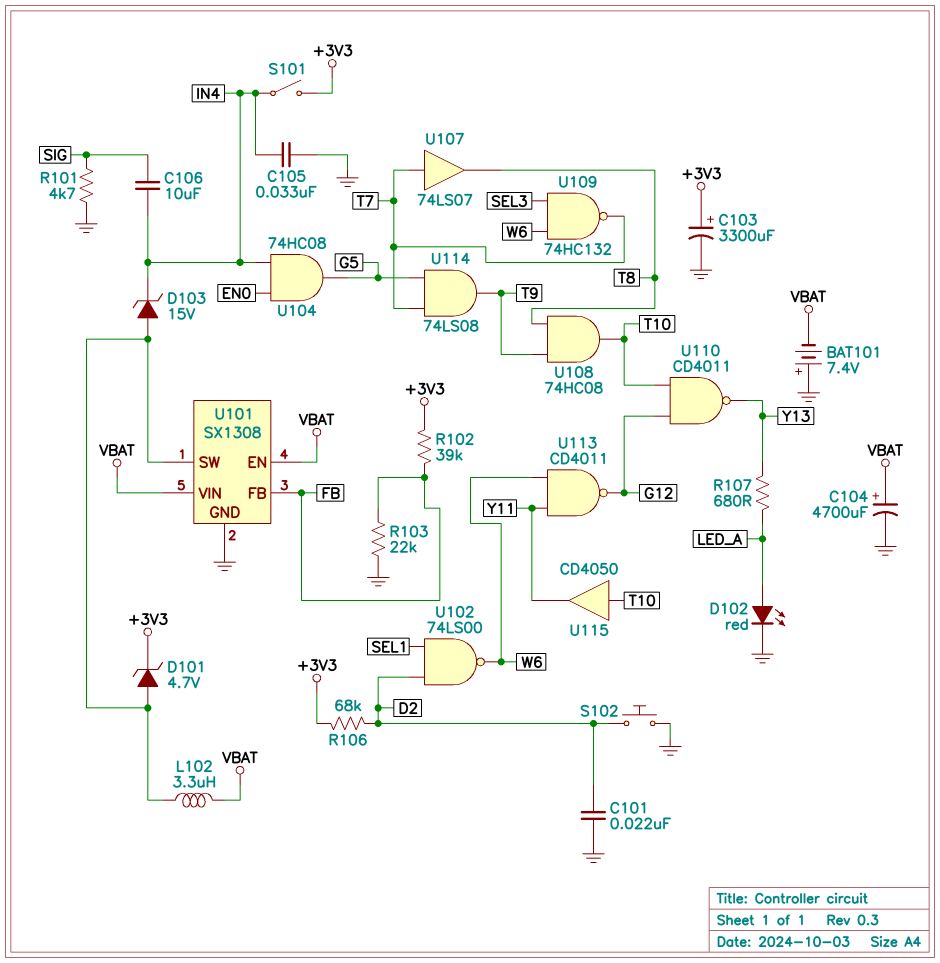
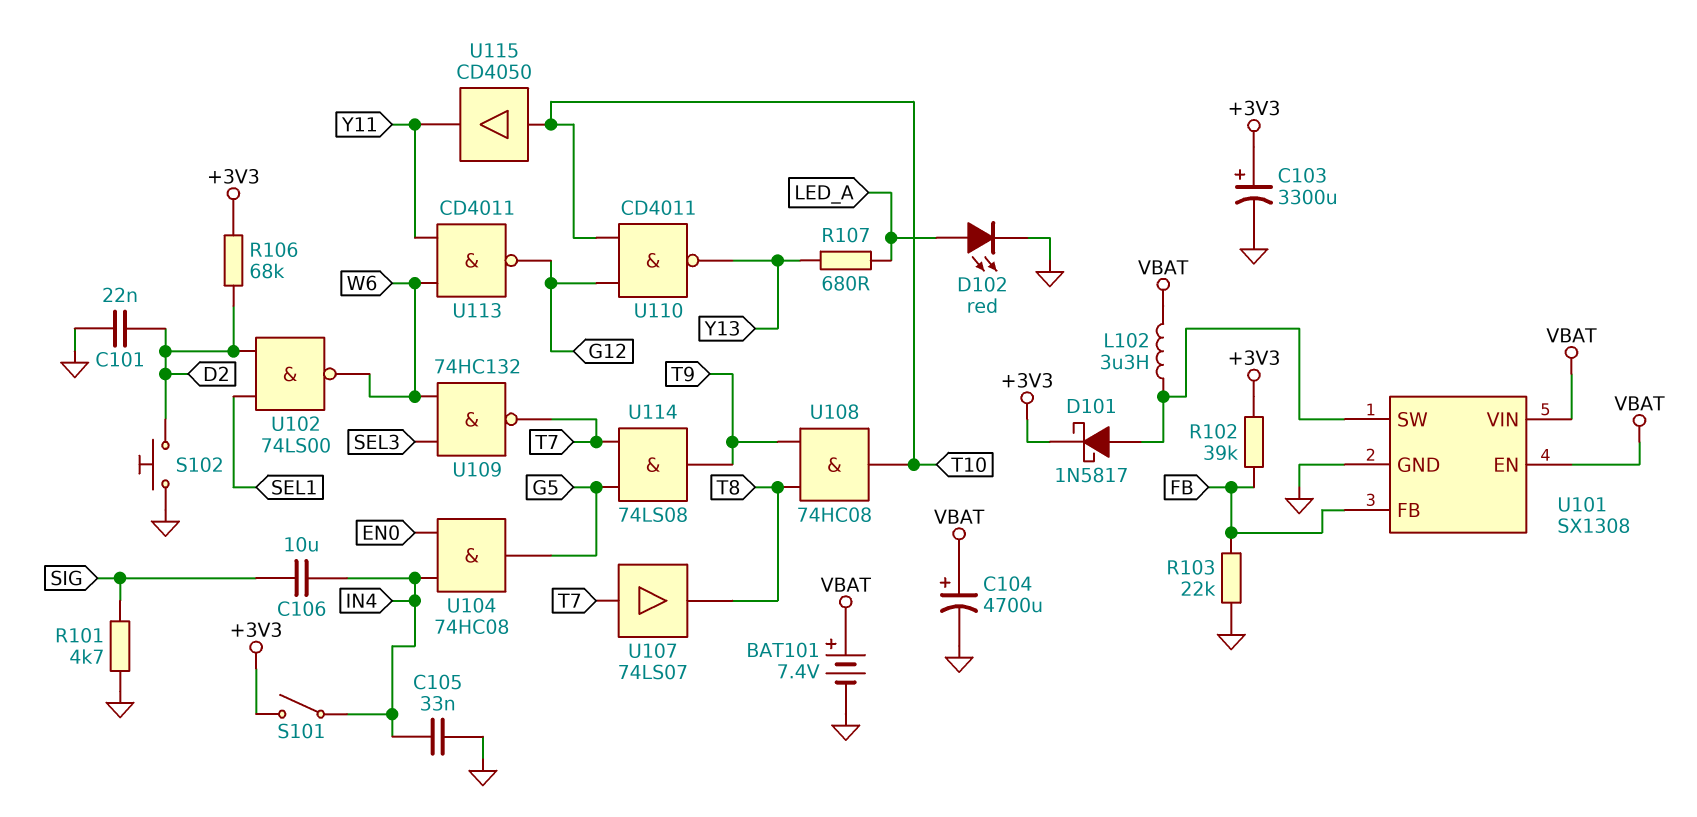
BAT101: 7.4V (plus GND, minus VBAT) -> 7.4V (plus VBAT, minus GND)
D101: zener 4.7V (A U101/SW, K +3V3) -> schottky 1N5817 (A U101/SW, K +3V3)
D103: zener 15V (A U101/SW, K IN4) -> none

